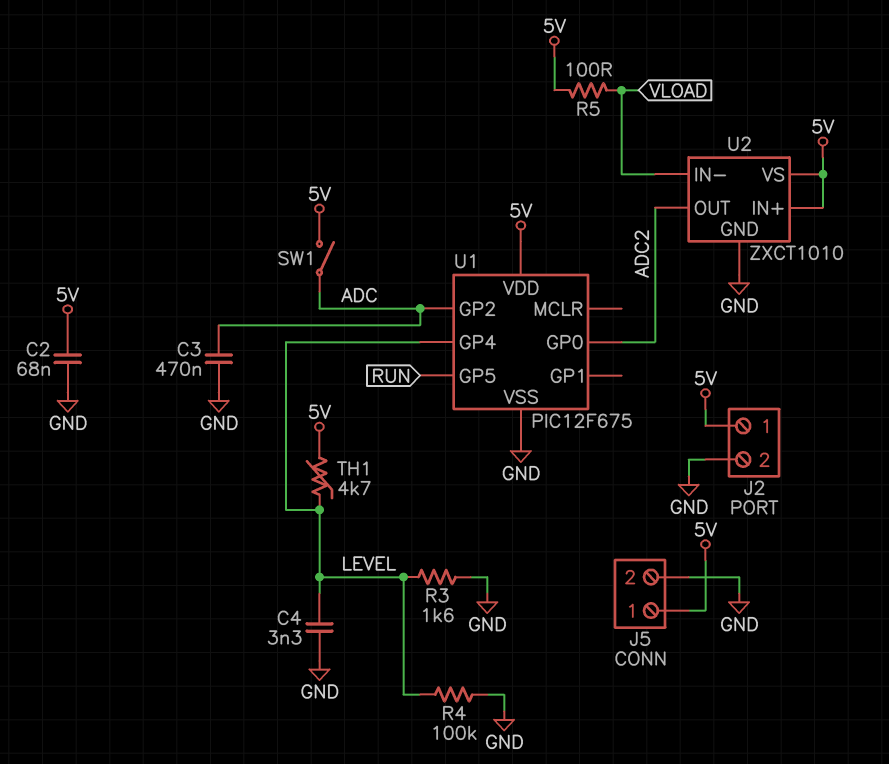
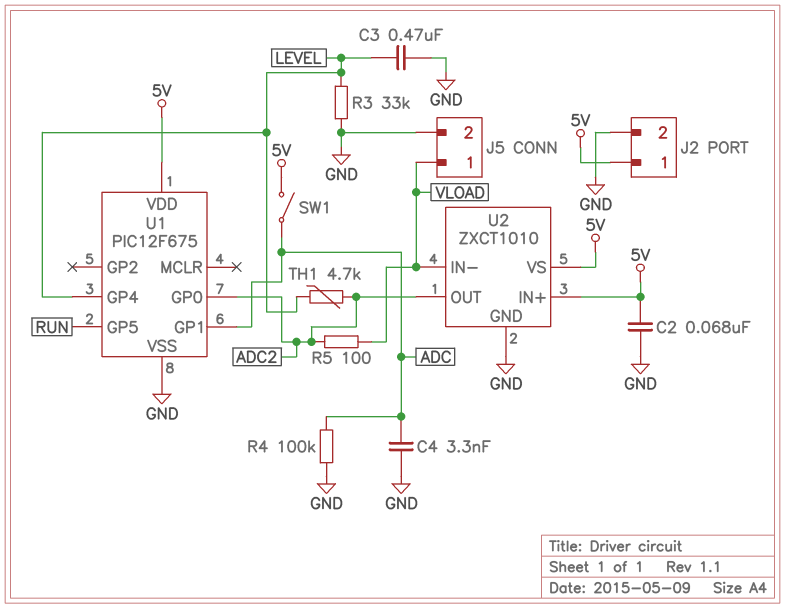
C3: 470nF (ADC, GND) -> 470nF (GND, LEVEL)
C4: 3.3nF (GND, LEVEL) -> 3.3nF (ADC, GND)
J5 pin 1: 5V -> VLOAD
R3: 1.6k (GND, LEVEL) -> 33k (GND, LEVEL)
R4: 100k (GND, LEVEL) -> 100k (ADC, GND)
R5: 100 (5V, VLOAD) -> 100 (ADC2, VLOAD)
TH1: 4.7k (5V, LEVEL) -> 4.7k (ADC2, LEVEL)
U1 pin GP1: none -> ADC
U1 pin GP2: ADC -> none

